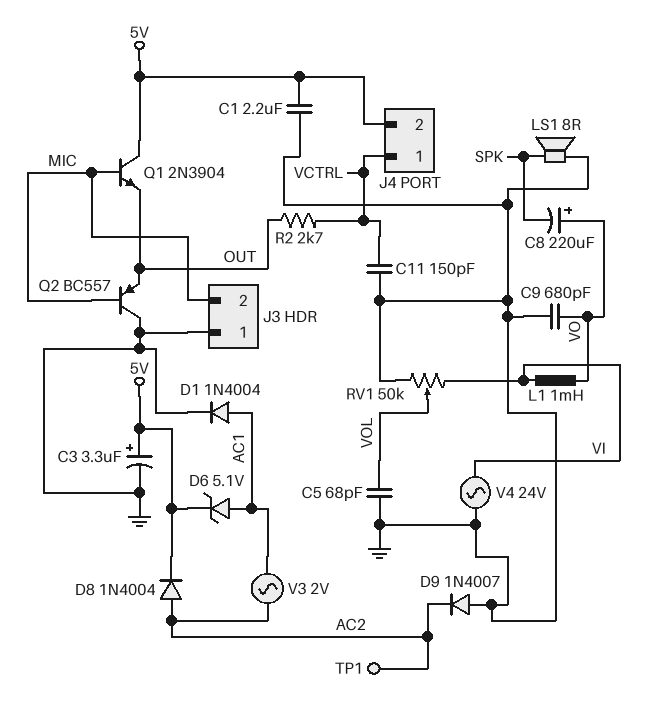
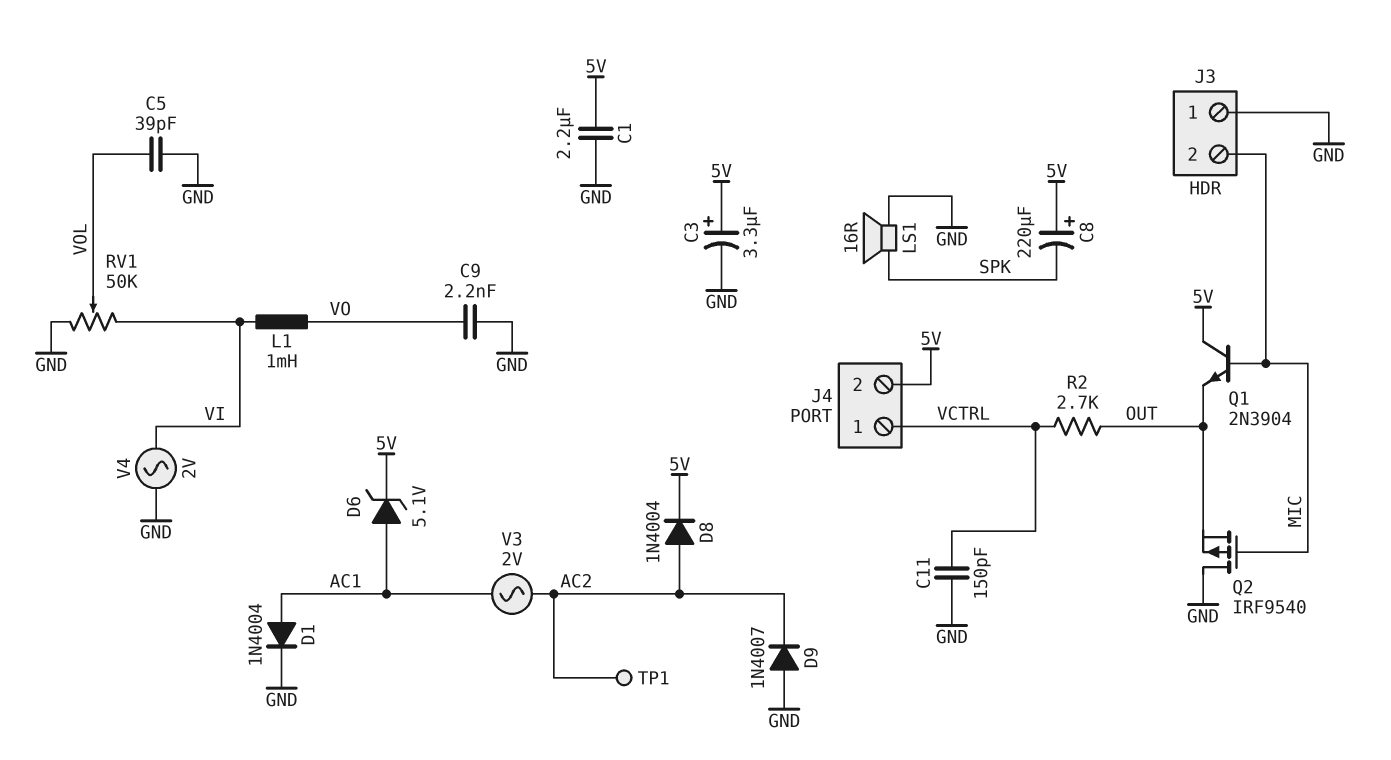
C5: 68pF (GND, VOL) -> 39pF (GND, VOL)
C8: 220uF (plus VO, minus SPK) -> 220uF (plus 5V, minus SPK)
C9: 680pF (GND, VO) -> 2.2nF (GND, VO)
LS1: speaker 8R (GND, SPK) -> speaker 16R (GND, SPK)
Q2: PNP BC557 (B MIC, C GND, E OUT) -> PMOS IRF9540 (G MIC, D GND, S OUT)
V4: AC 24V (GND, VI) -> AC 2V (GND, VI)

